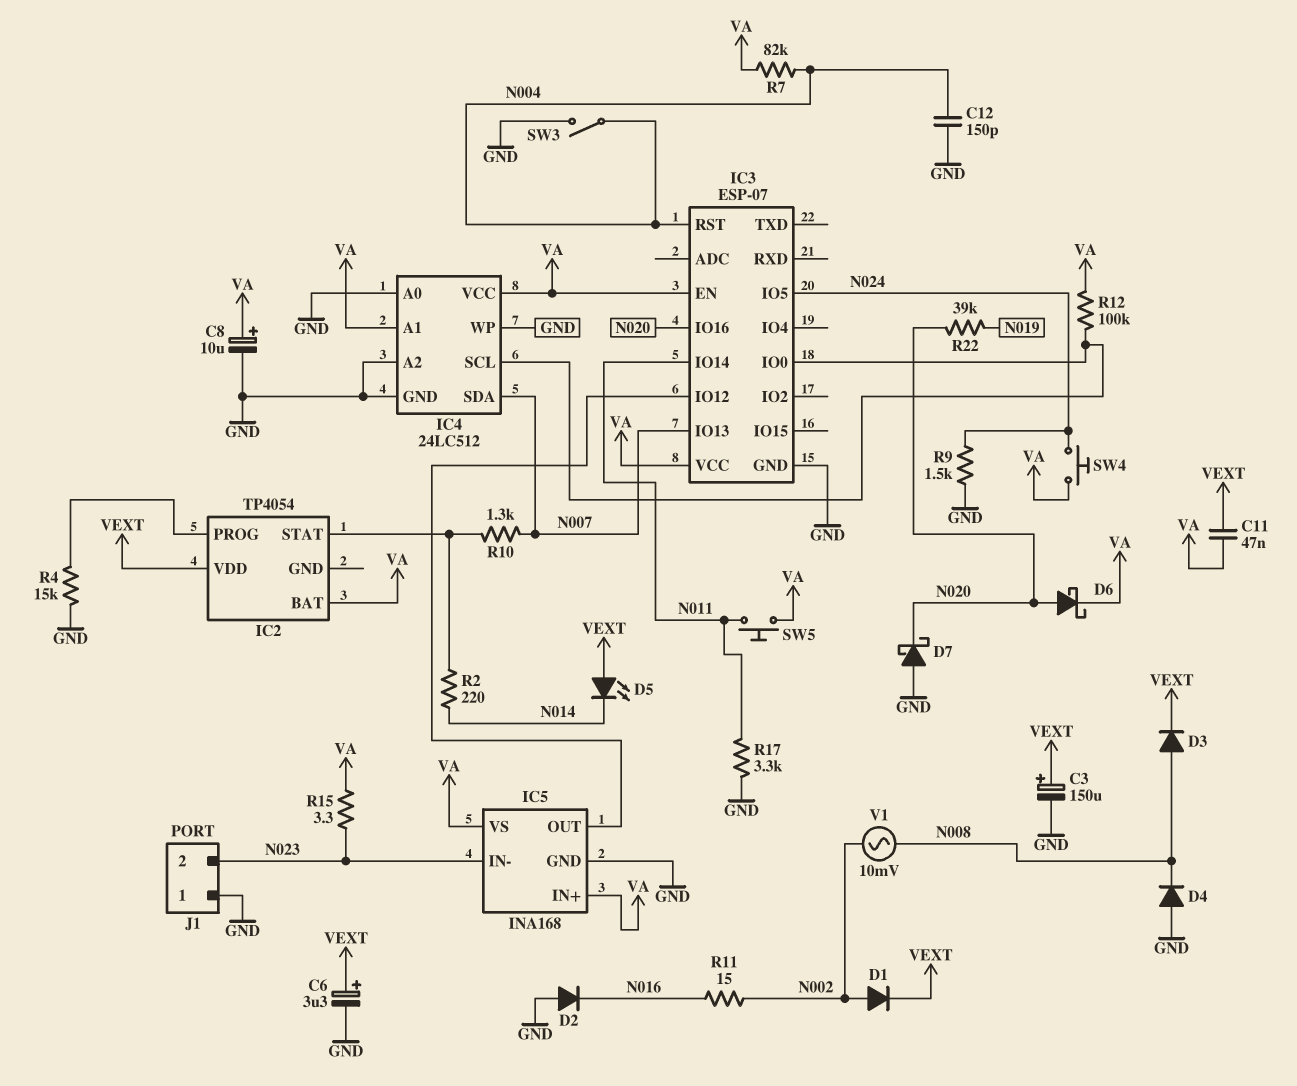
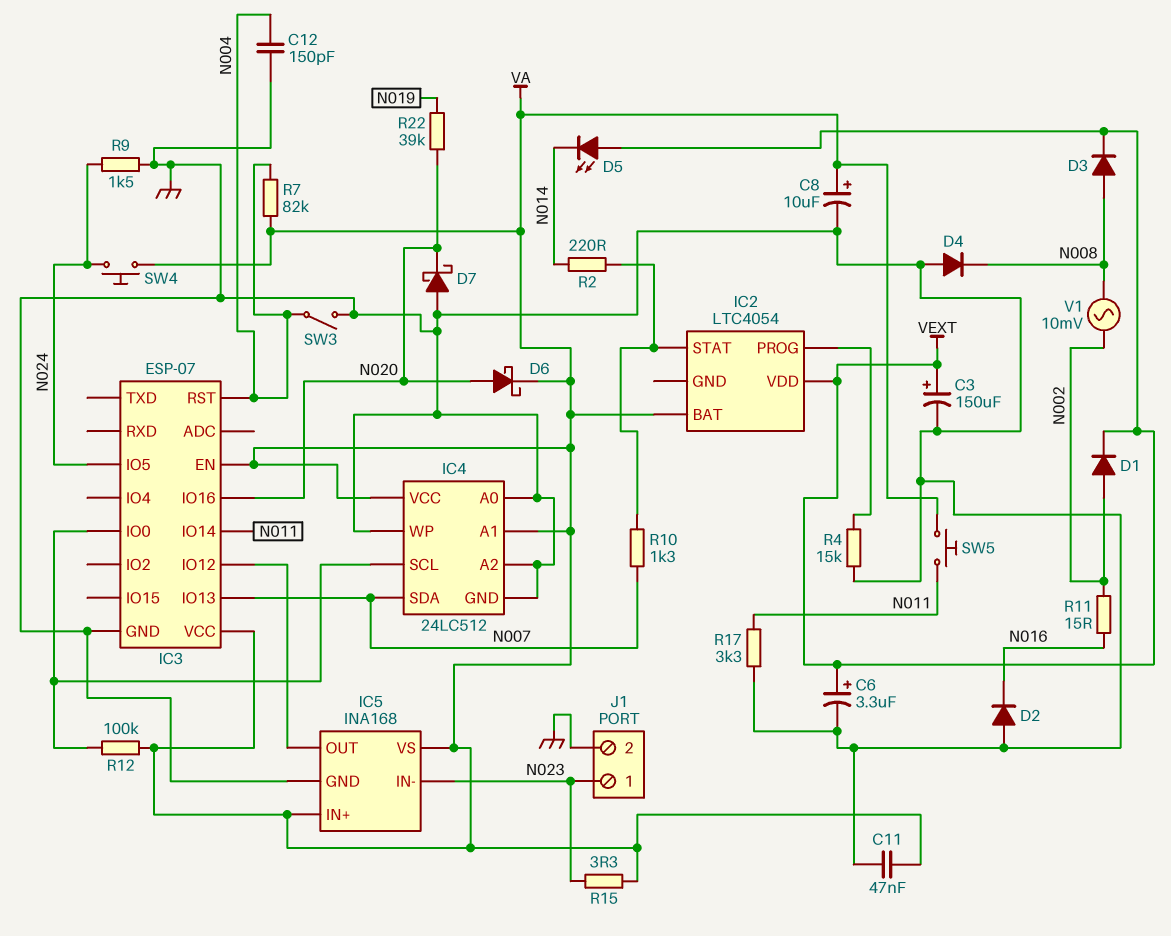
C11: 47nF (VA, VEXT) -> 47nF (GND, VA)
IC2: TP4054 -> LTC4054
J1 pin 1: GND -> N023
J1 pin 2: N023 -> GND

